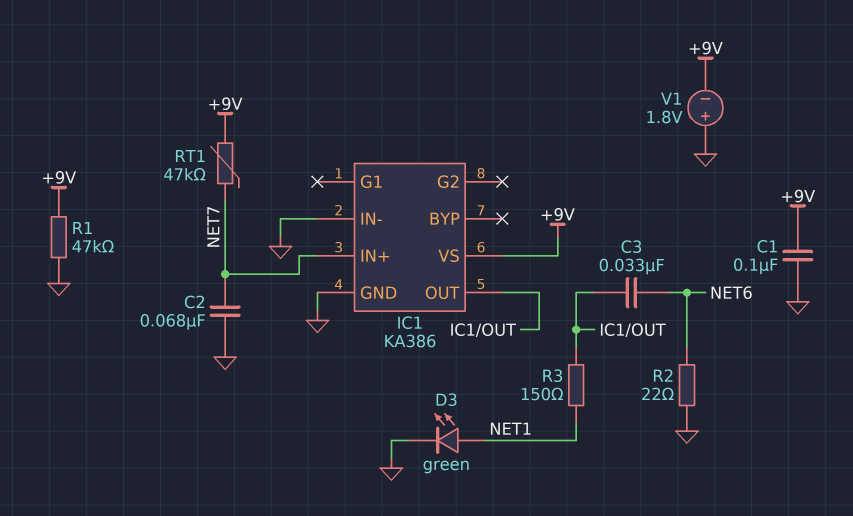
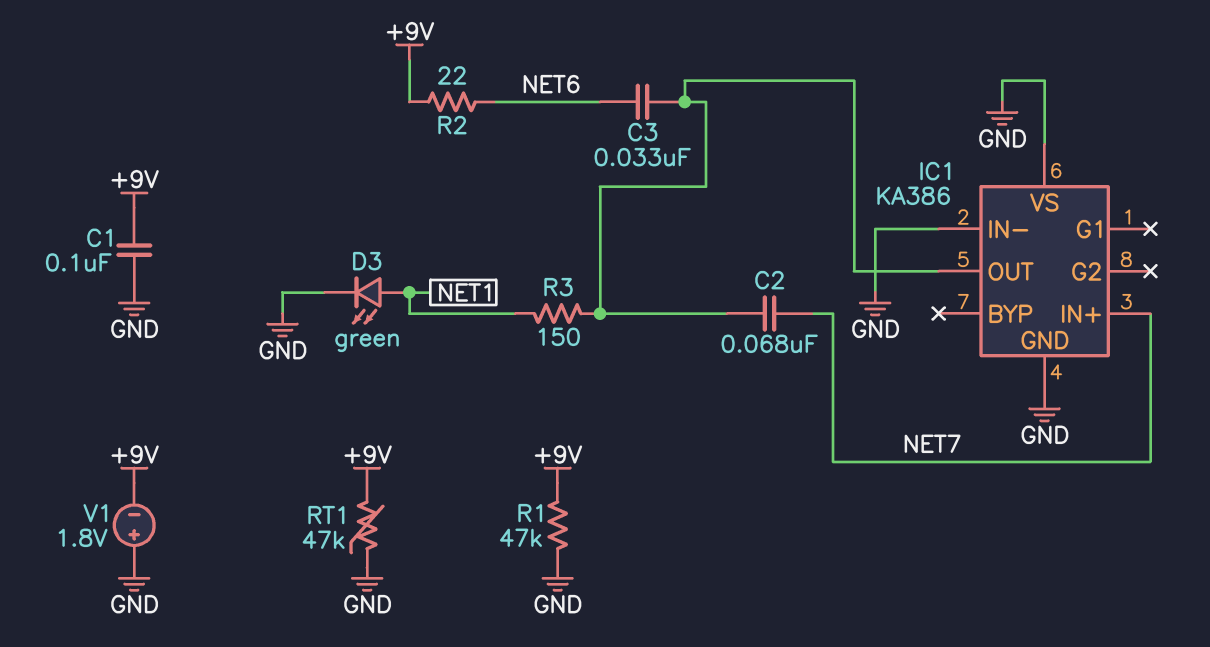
C2: 68nF (GND, NET7) -> 68nF (IC1/OUT, NET7)
IC1 pin VS: +9V -> GND
R2: 22 (GND, NET6) -> 22 (+9V, NET6)
RT1: 47k (+9V, NET7) -> 47k (+9V, GND)

